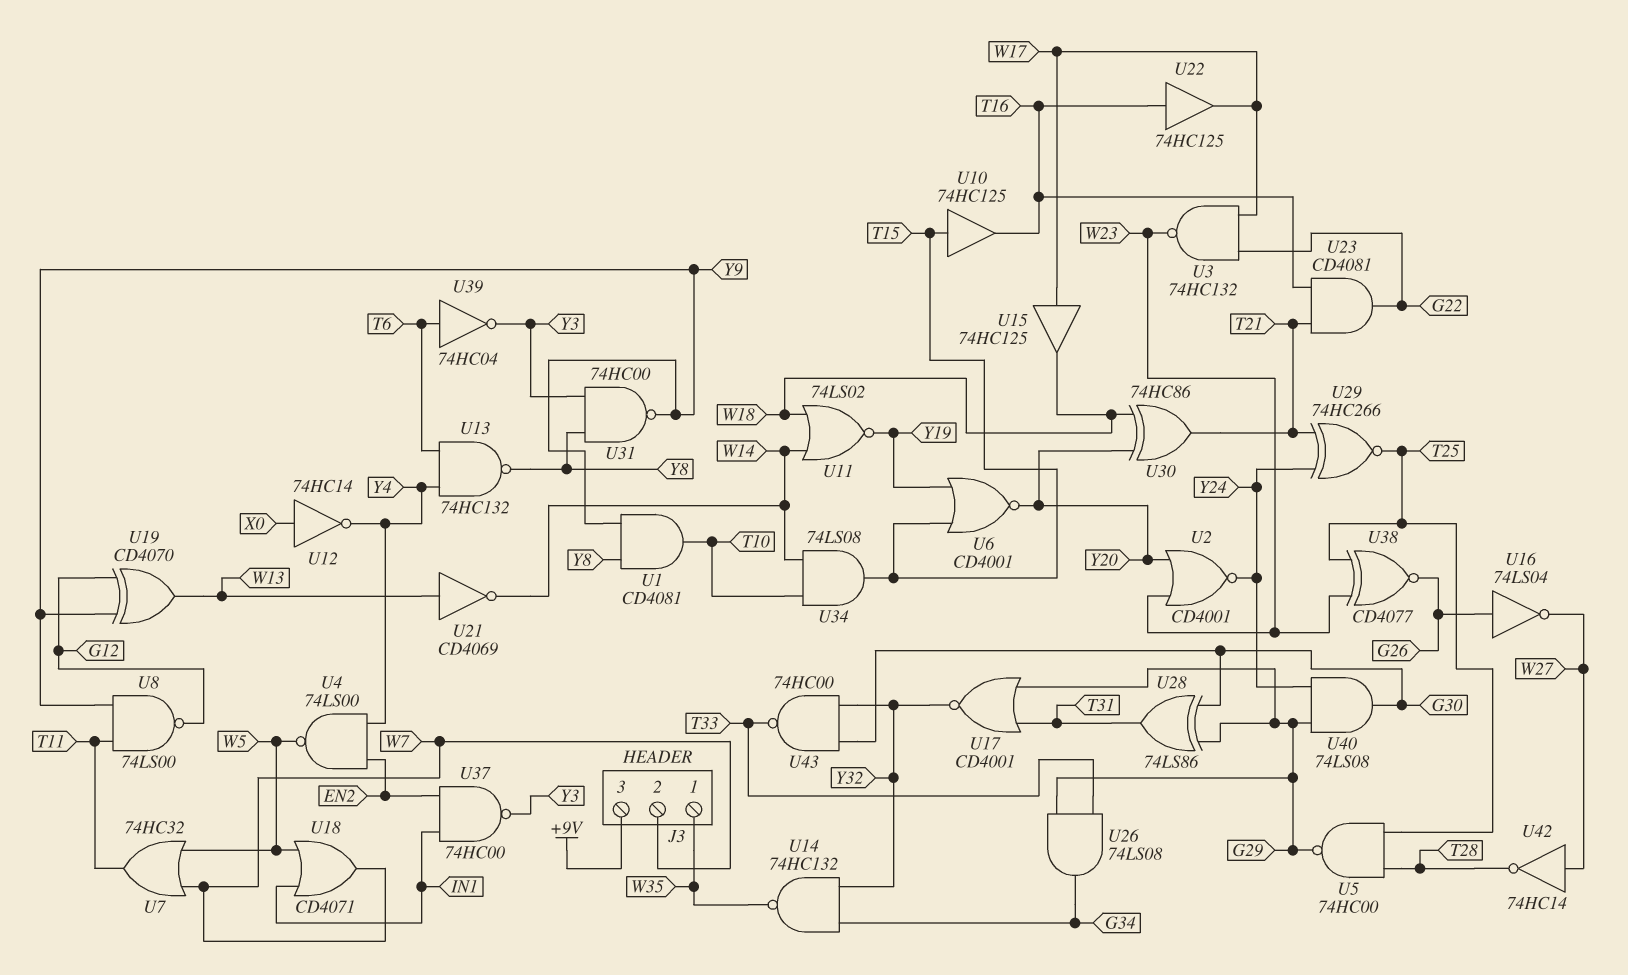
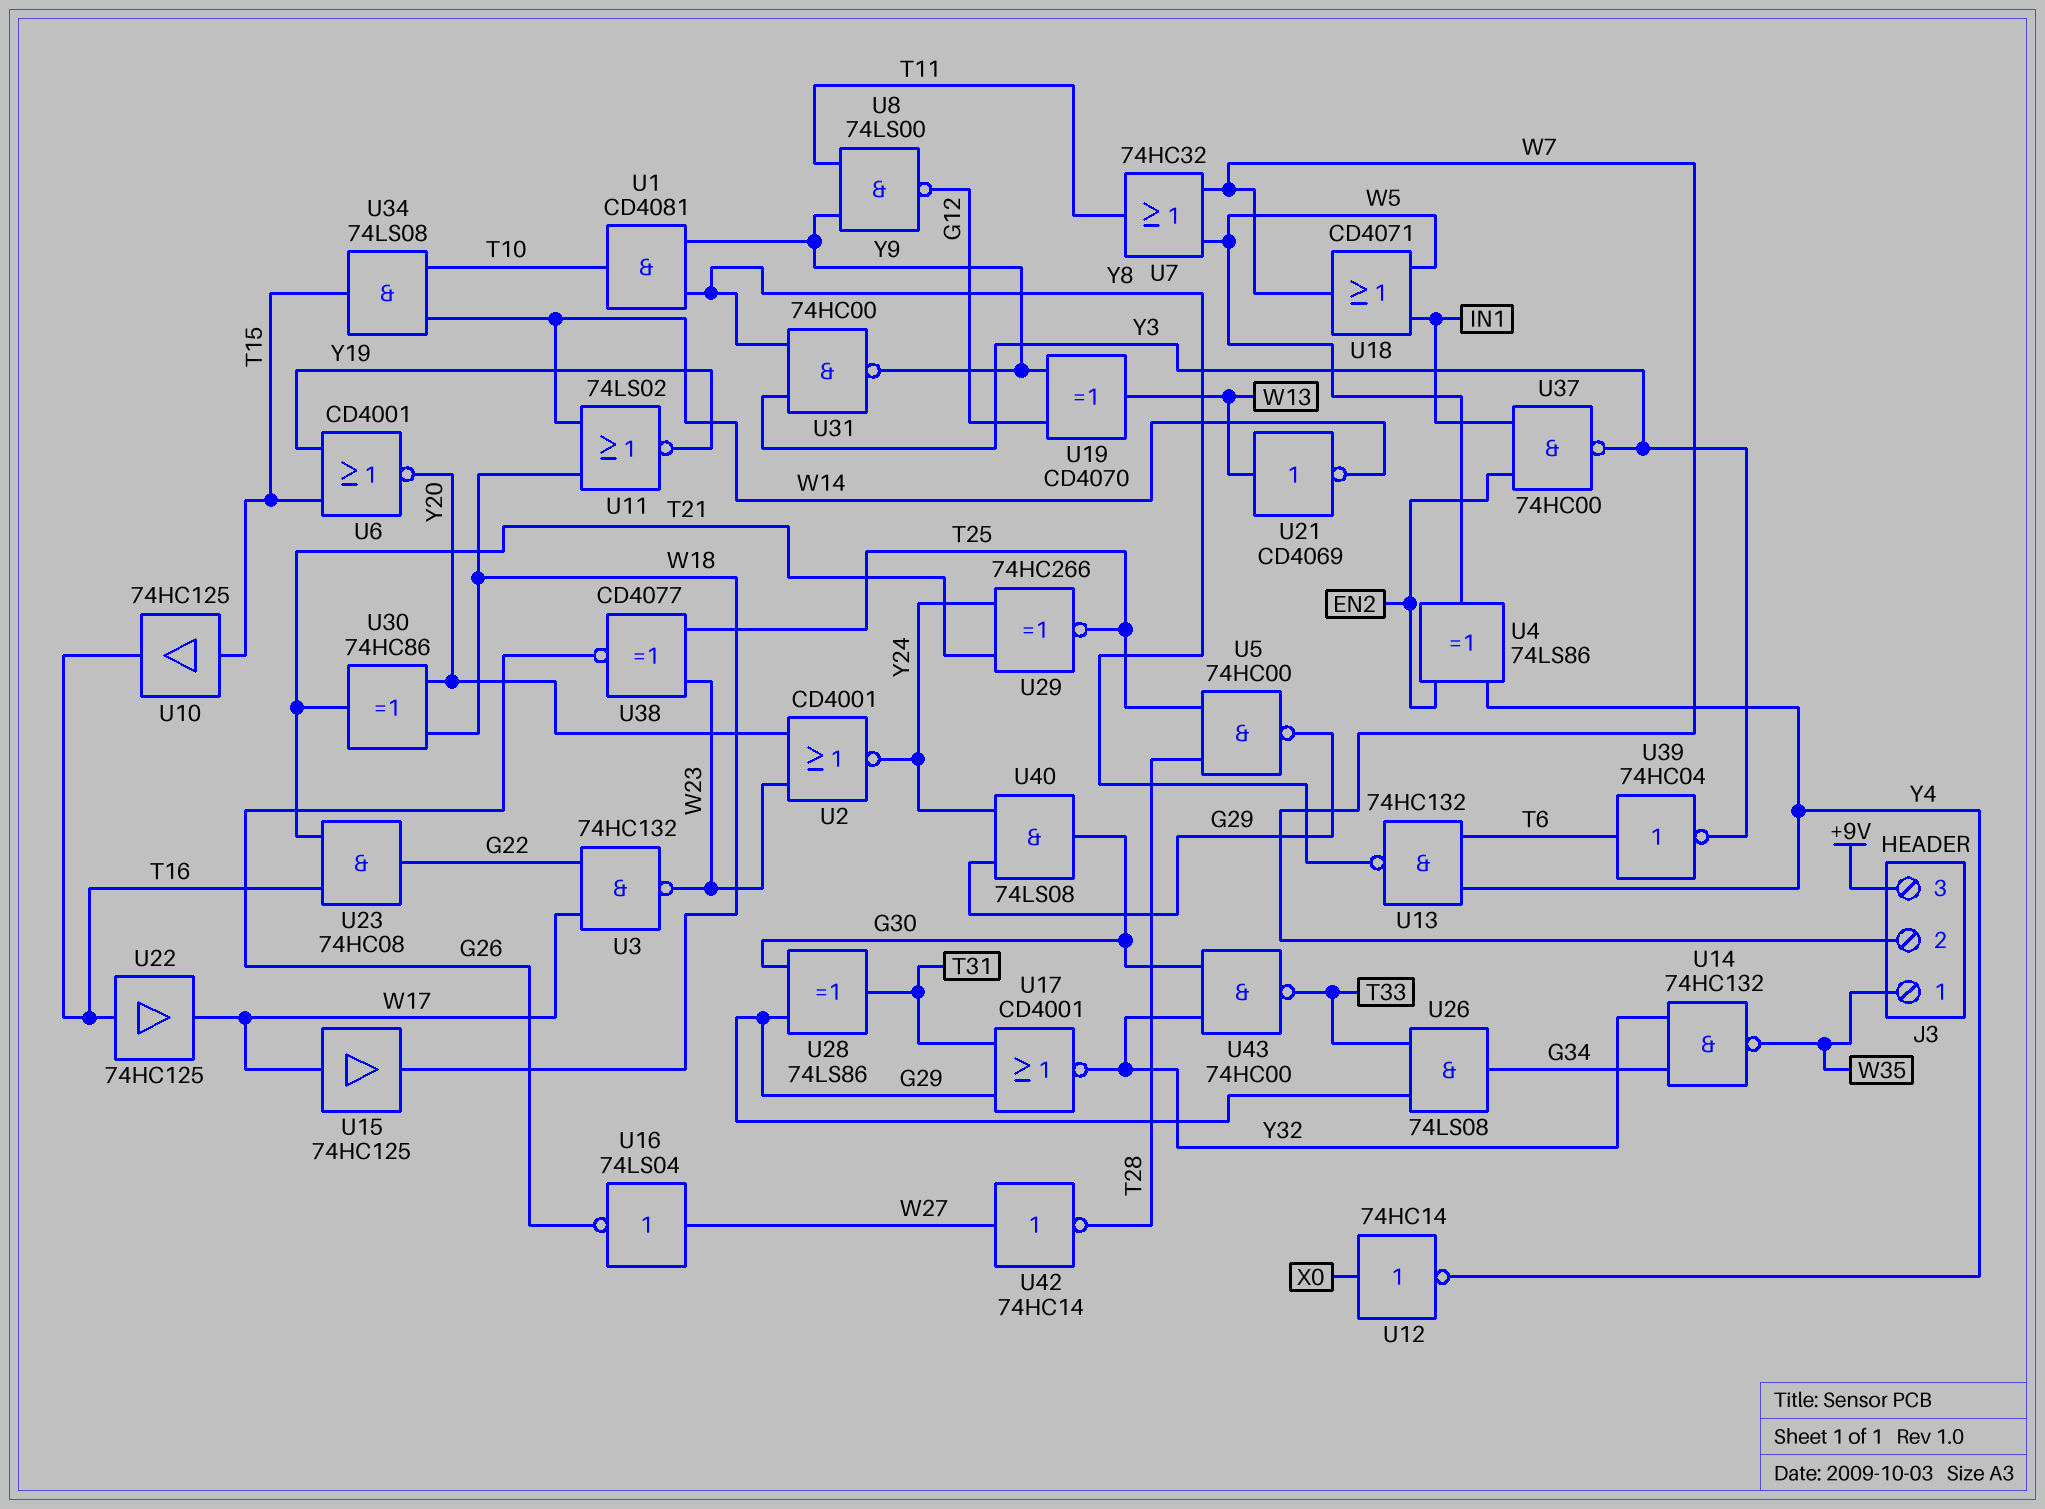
U4: NAND 74LS00 (in EN2, in Y4, out W5) -> XOR 74LS86 (in EN2, in Y4, out W5)
U16: NOT 74LS04 (in G26, out W27) -> NOT 74LS04 (in W27, out G26)
U23: AND CD4081 (in T16, in T21, out G22) -> AND 74HC08 (in T16, in T21, out G22)

